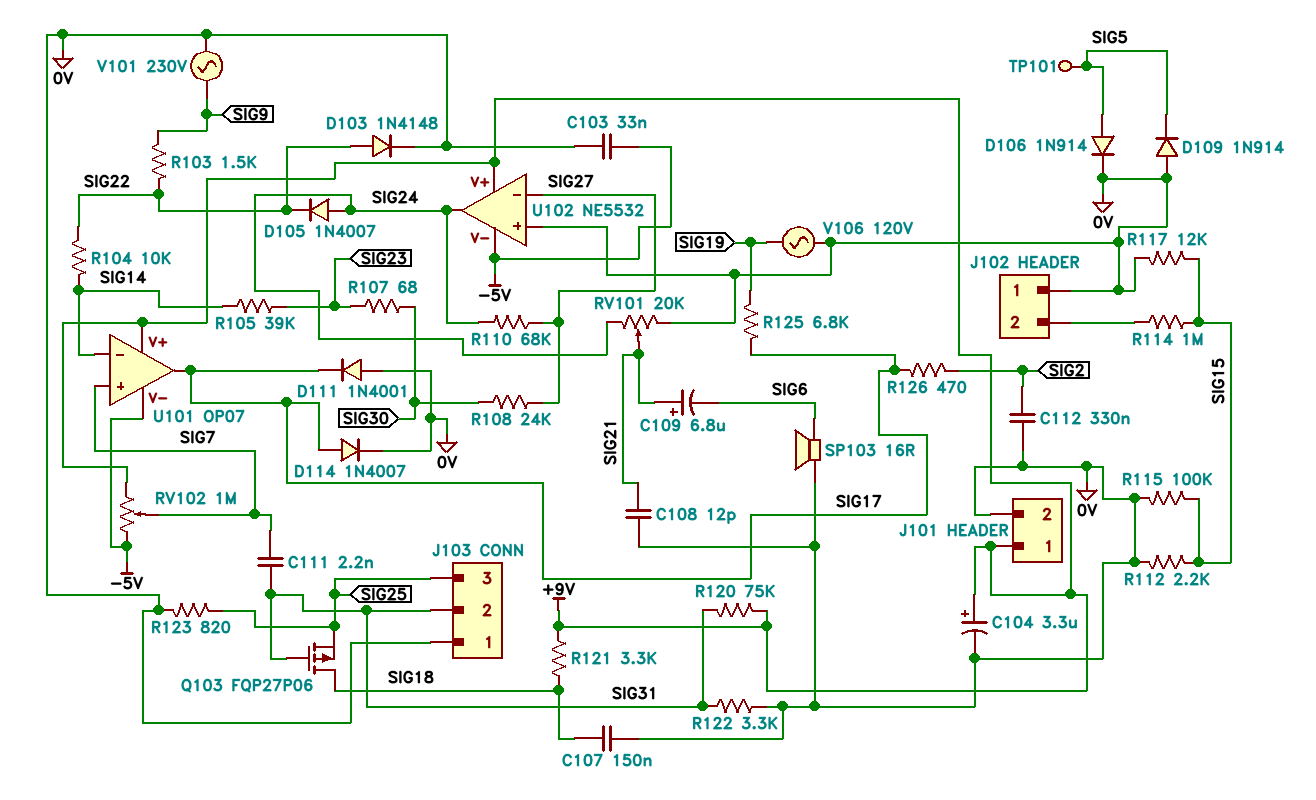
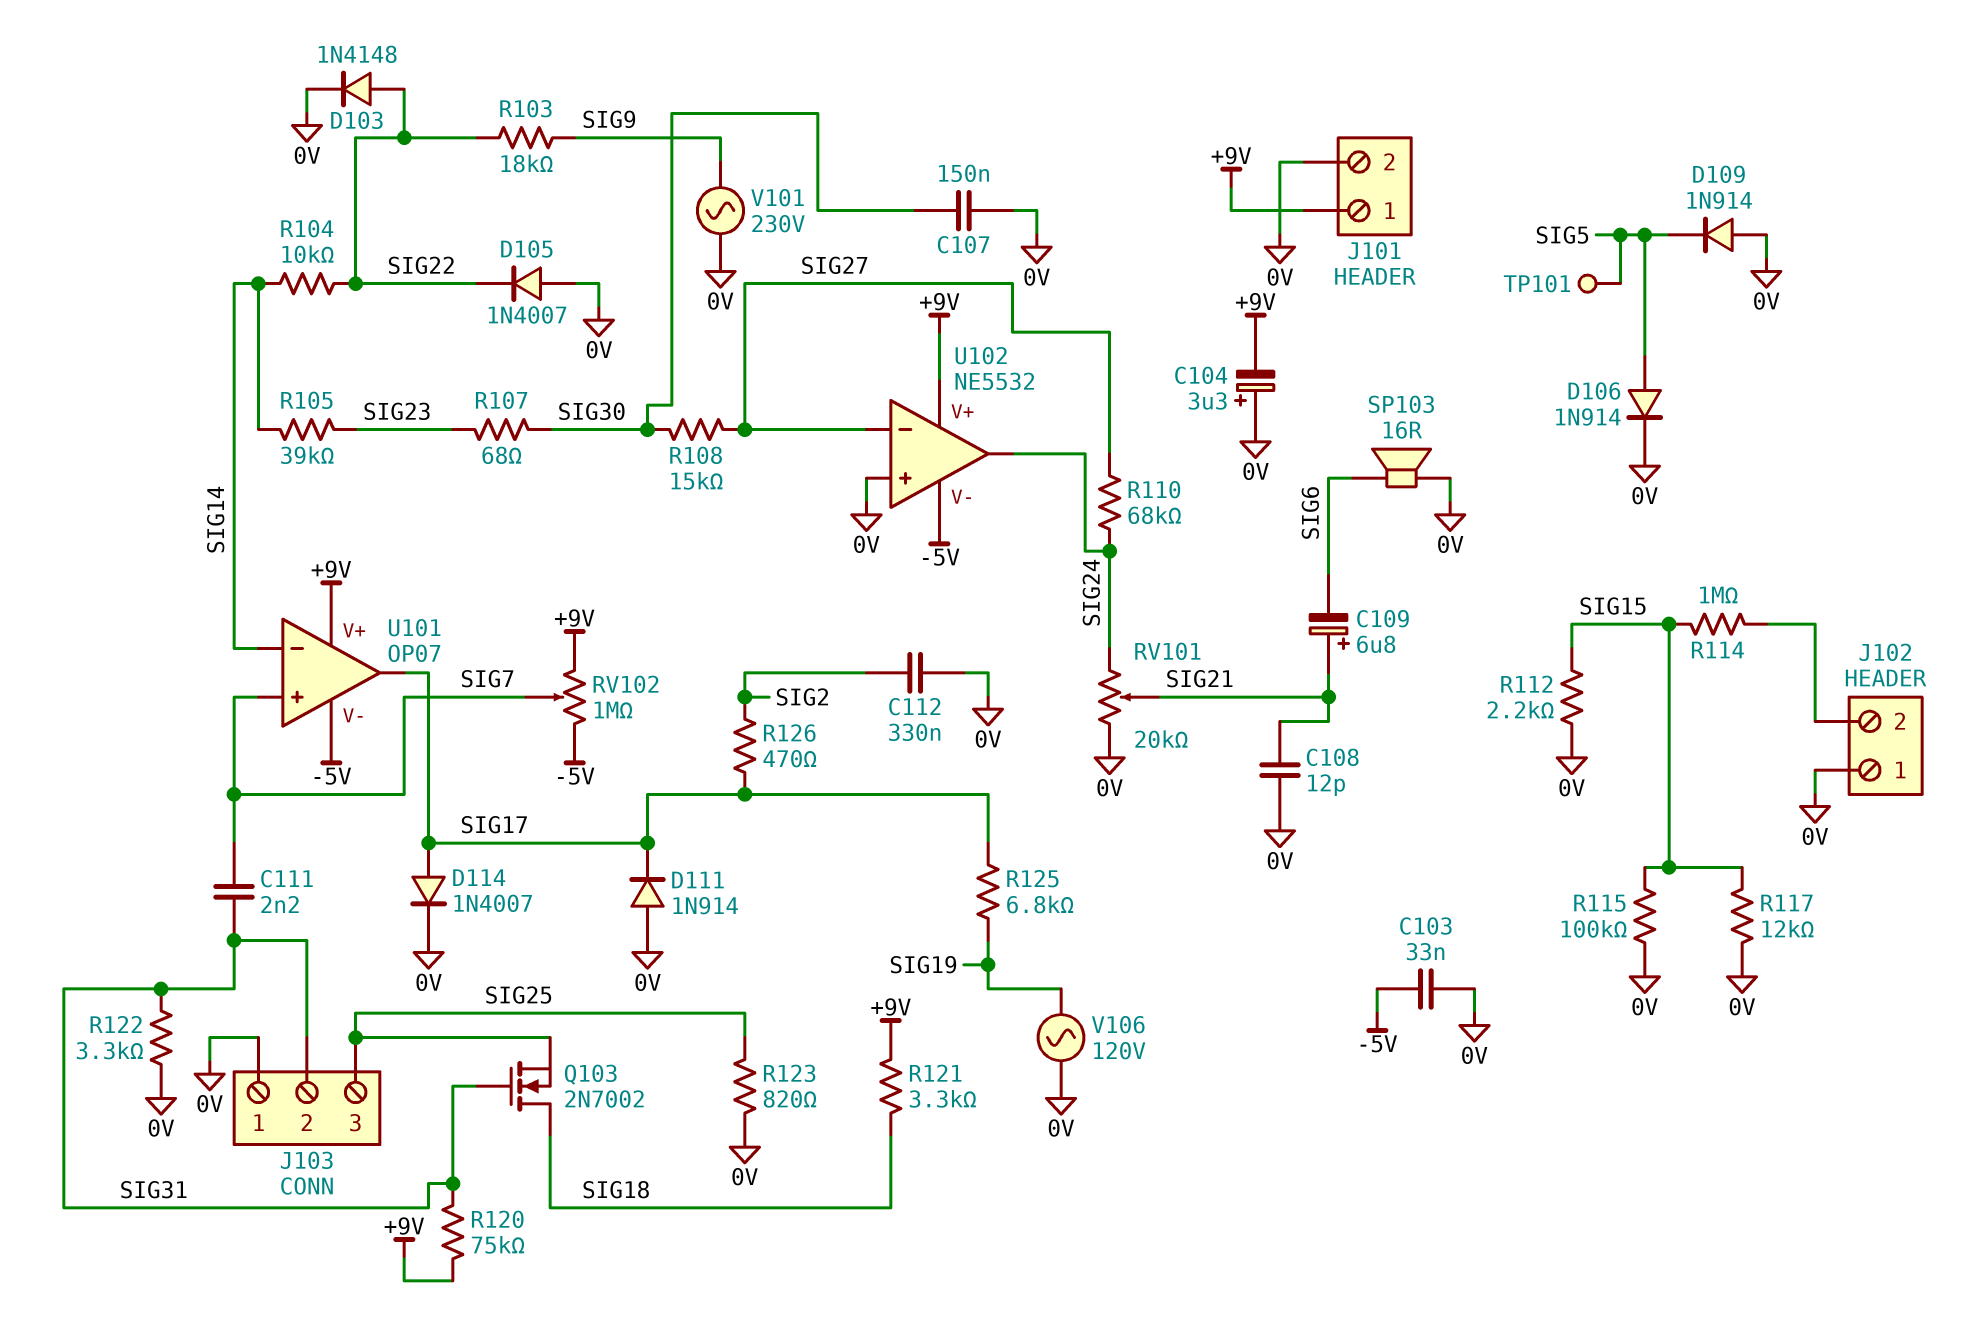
C104: 3.3uF (plus +9V, minus 0V) -> 3.3uF (plus 0V, minus +9V)
C107: 150nF (0V, SIG18) -> 150nF (0V, SIG30)
D105: diode 1N4007 (A SIG24, K SIG22) -> diode 1N4007 (A 0V, K SIG22)
D111: diode 1N4001 (A 0V, K SIG17) -> diode 1N914 (A 0V, K SIG17)
Q103: PMOS FQP27P06 (G SIG31, D SIG18, S SIG25) -> NMOS 2N7002 (G SIG31, D SIG18, S SIG25)
R103: 1.5k (SIG9, SIG22) -> 18k (SIG9, SIG22)
R108: 24k (SIG27, SIG30) -> 15k (SIG27, SIG30)

